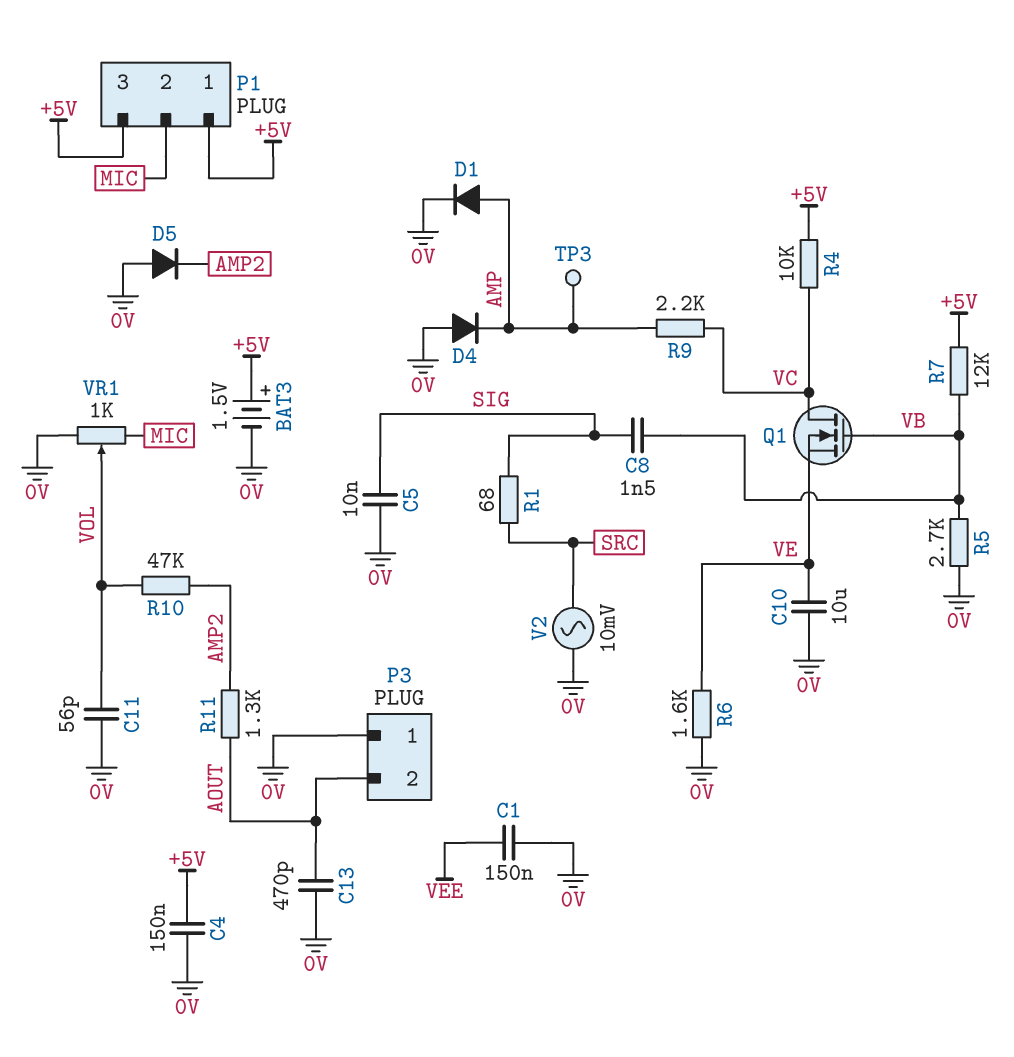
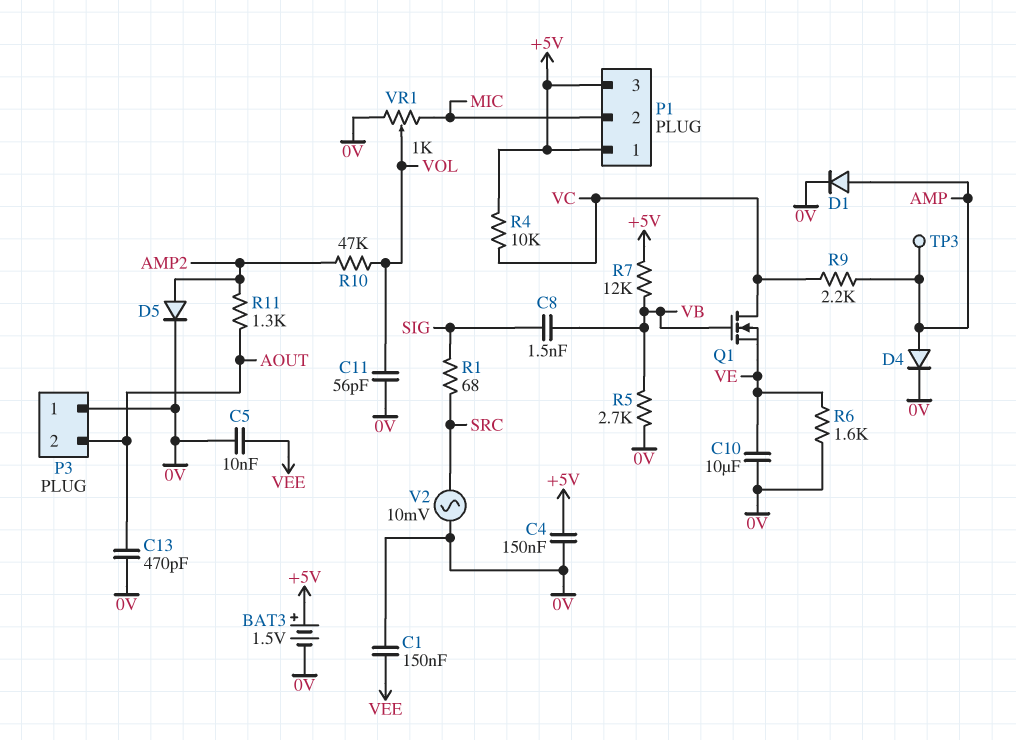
C5: 10nF (0V, SIG) -> 10nF (0V, VEE)
D4: diode (A 0V, K AMP) -> diode (A AMP, K 0V)
D5: diode (A 0V, K AMP2) -> diode (A AMP2, K 0V)

